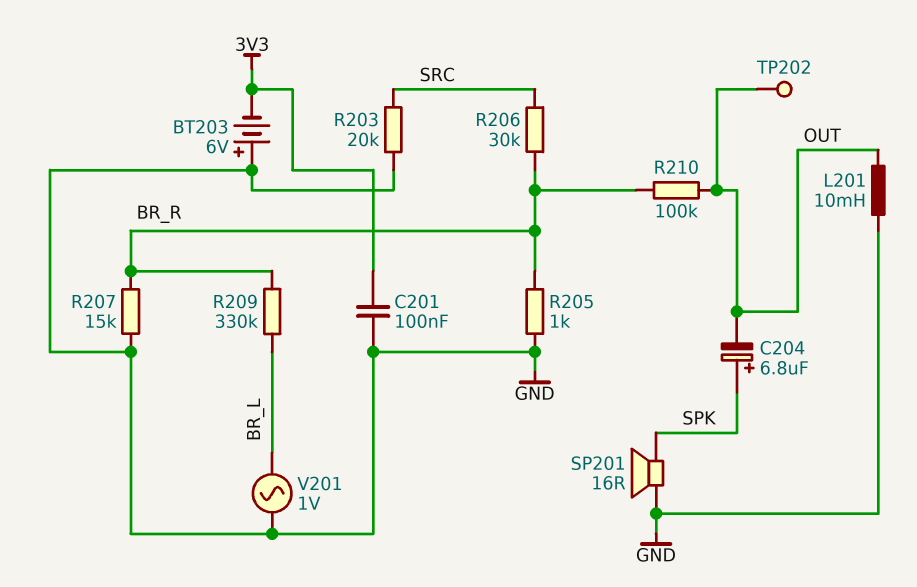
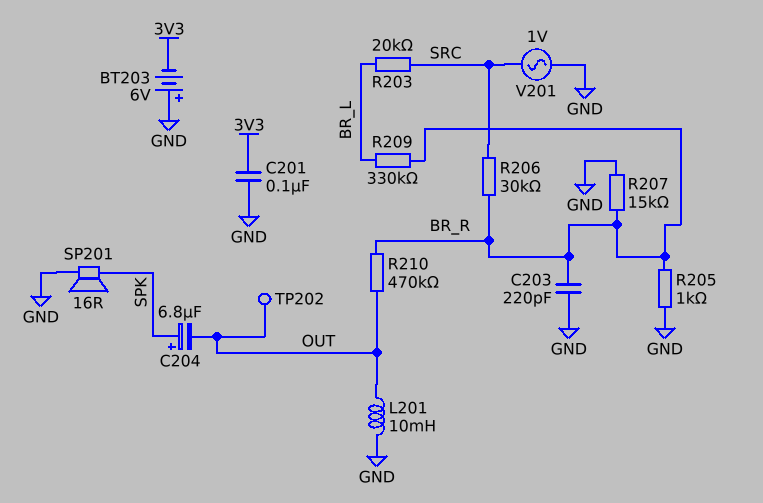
C203: none -> 220pF (BR_R, GND)
R203: 20k (GND, SRC) -> 20k (BR_L, SRC)
R210: 100k (BR_R, OUT) -> 470k (BR_R, OUT)
V201: AC 1V (BR_L, GND) -> AC 1V (GND, SRC)

